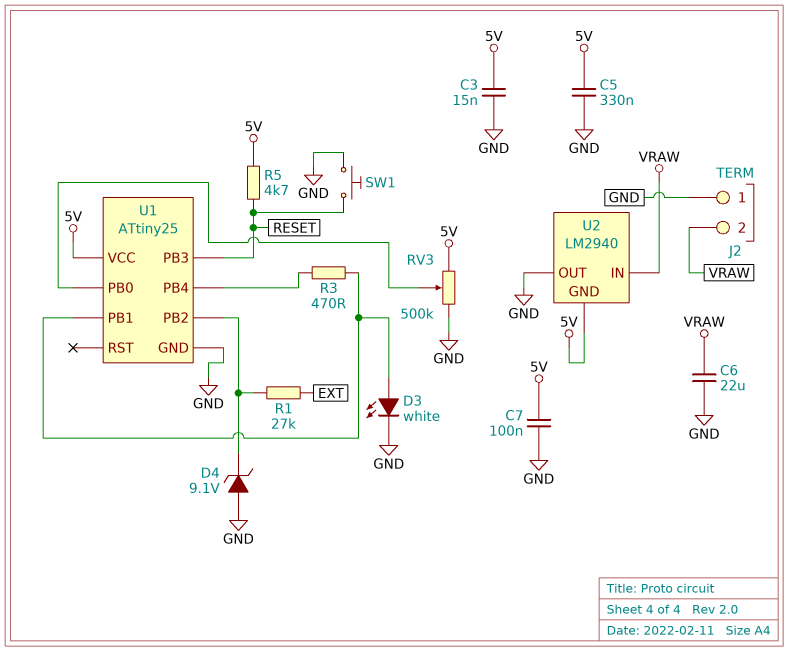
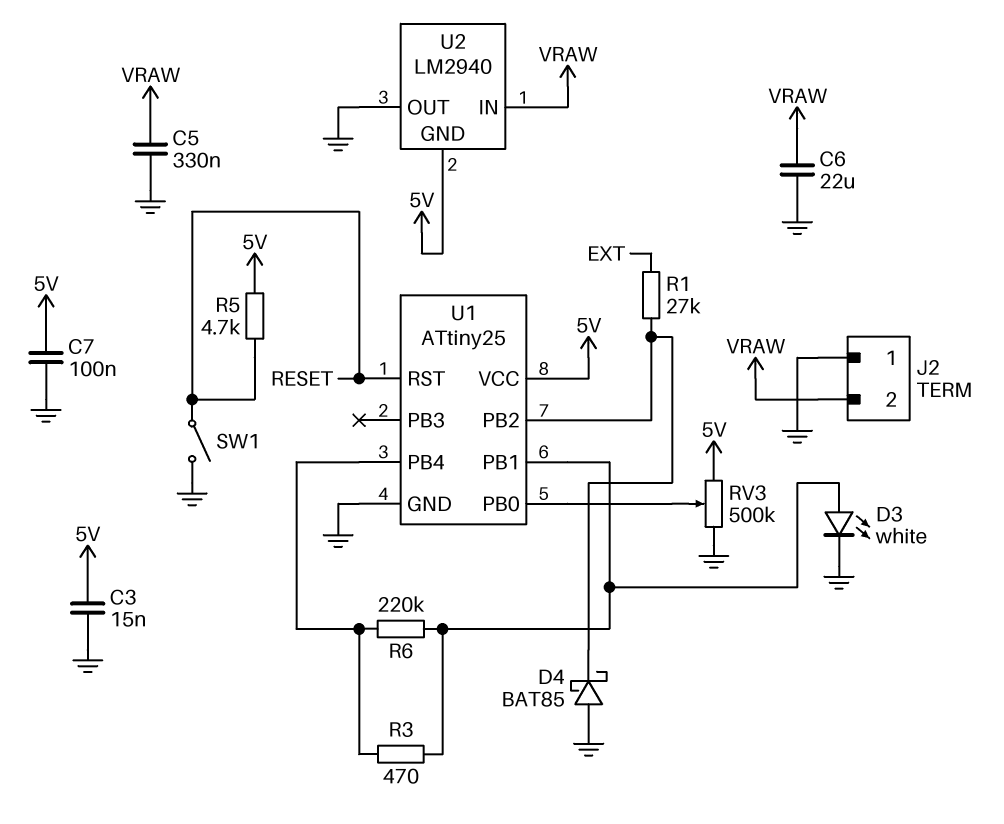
C5: 330nF (5V, GND) -> 330nF (GND, VRAW)
D4: zener 9.1V (A GND, K U1/PB2) -> schottky BAT85 (A GND, K U1/PB2)
R6: none -> 220k (U1/PB1, U1/PB4)
SW1: button (GND, RESET) -> switch (GND, RESET)
U1 pin PB3: RESET -> none
U1 pin RST: none -> RESET

